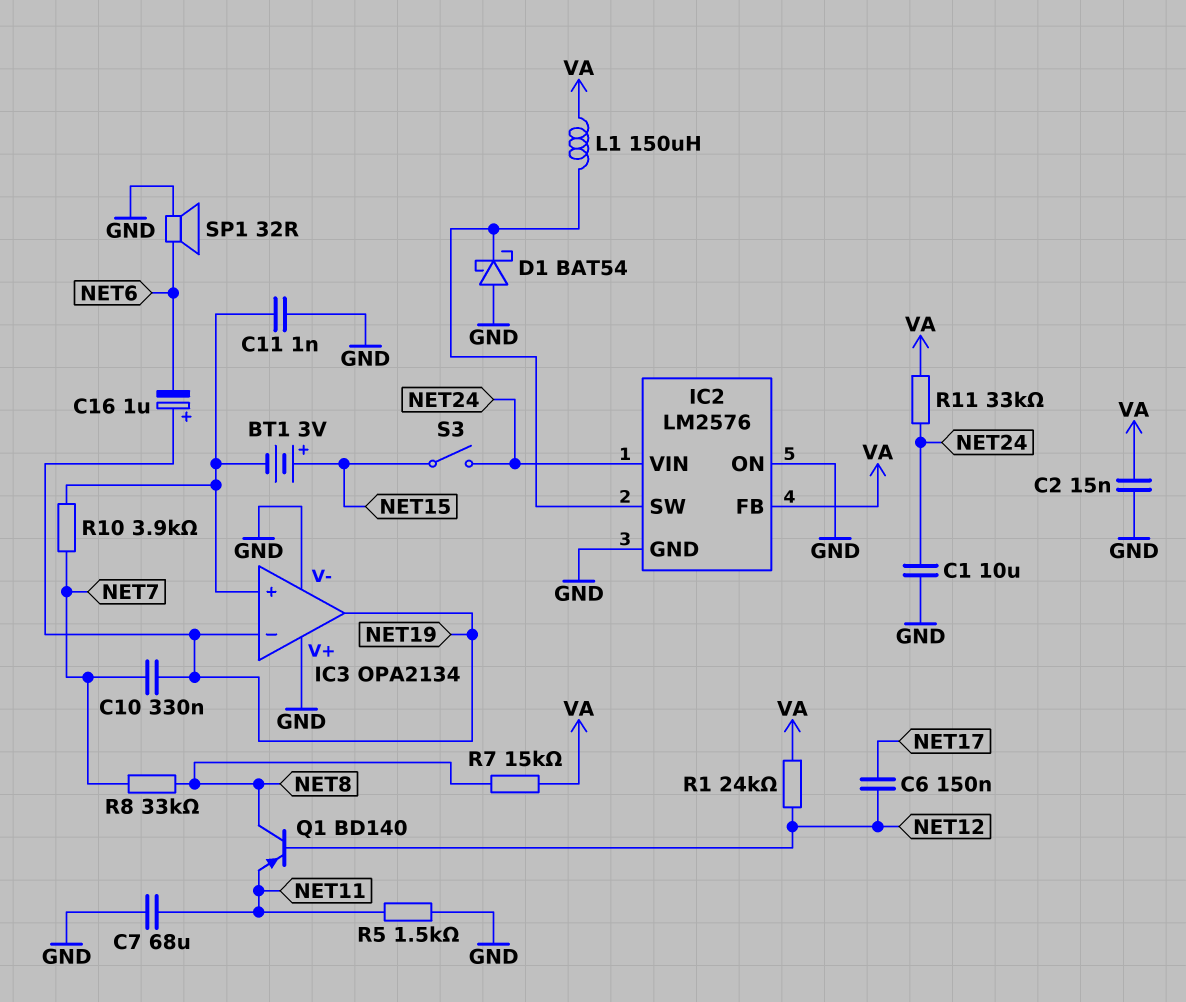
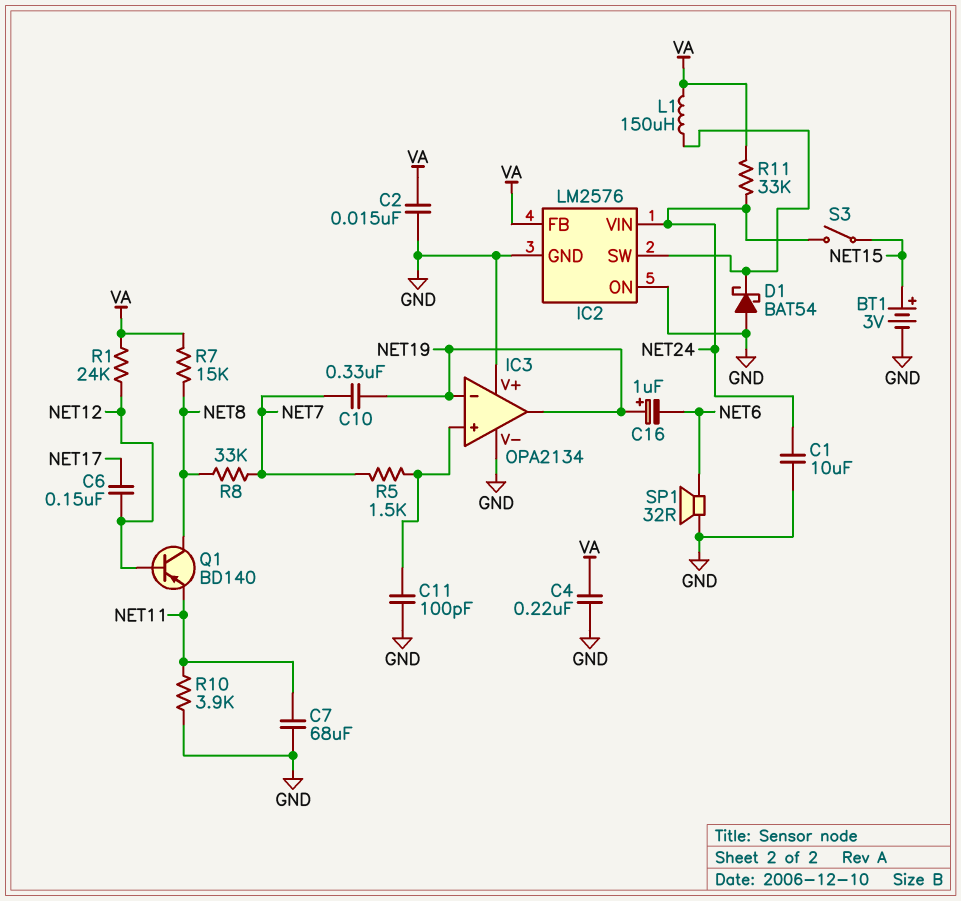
BT1: 3V (plus NET15, minus IC3/in+) -> 3V (plus NET15, minus GND)
C4: none -> 220nF (GND, VA)
C11: 1nF (GND, IC3/in+) -> 100pF (GND, IC3/in+)
R5: 1.5k (GND, NET11) -> 1.5k (IC3/in+, NET7)
R10: 3.9k (IC3/in+, NET7) -> 3.9k (GND, NET11)

